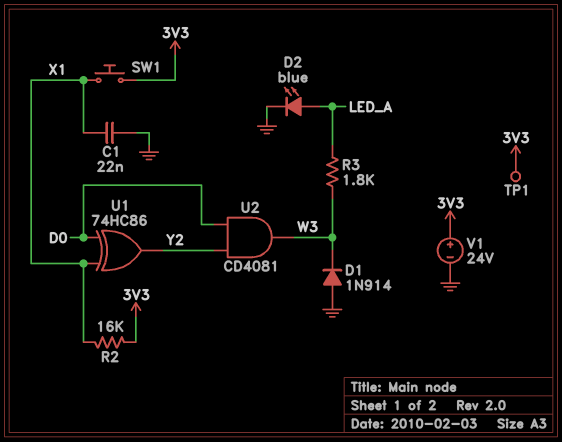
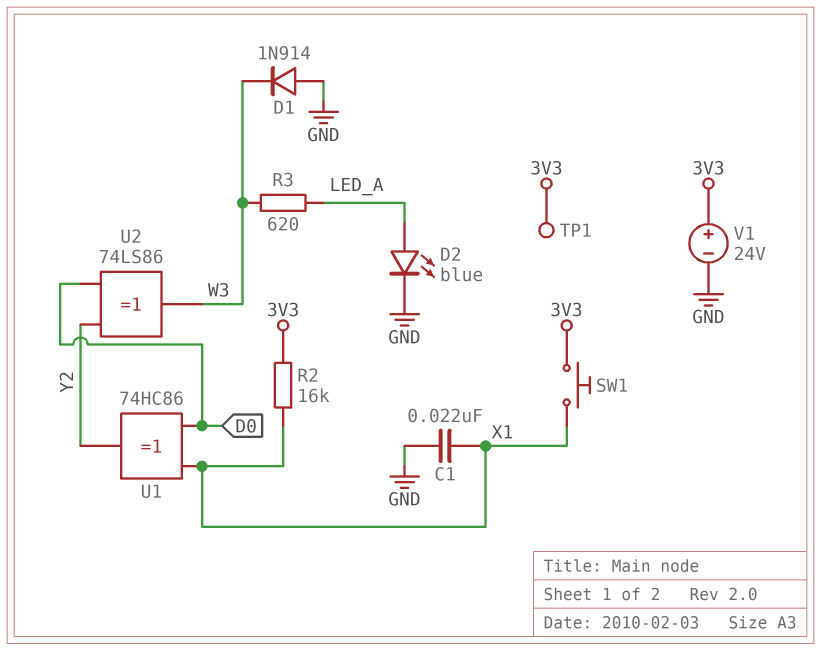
R3: 1.8k (LED_A, W3) -> 620 (LED_A, W3)
U2: AND CD4081 (in D0, in Y2, out W3) -> XOR 74LS86 (in D0, in Y2, out W3)

